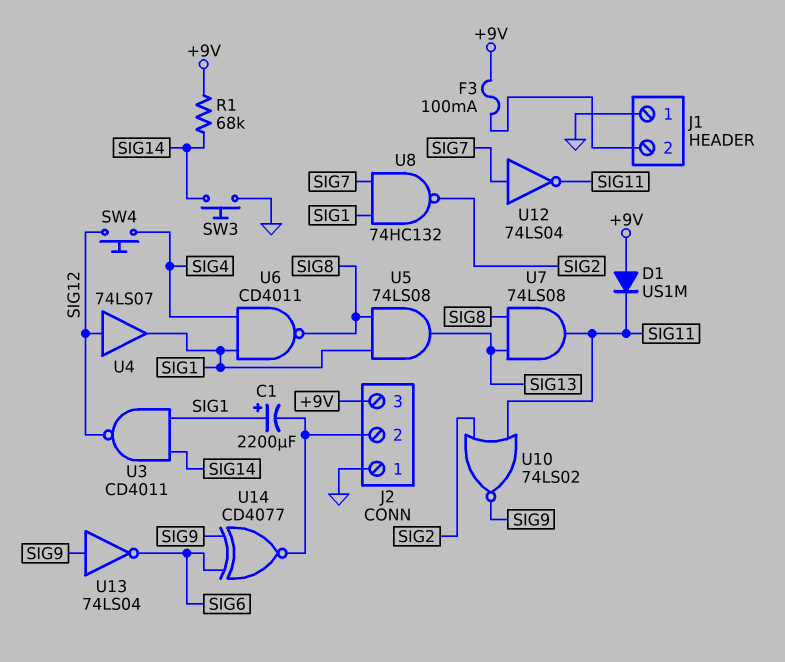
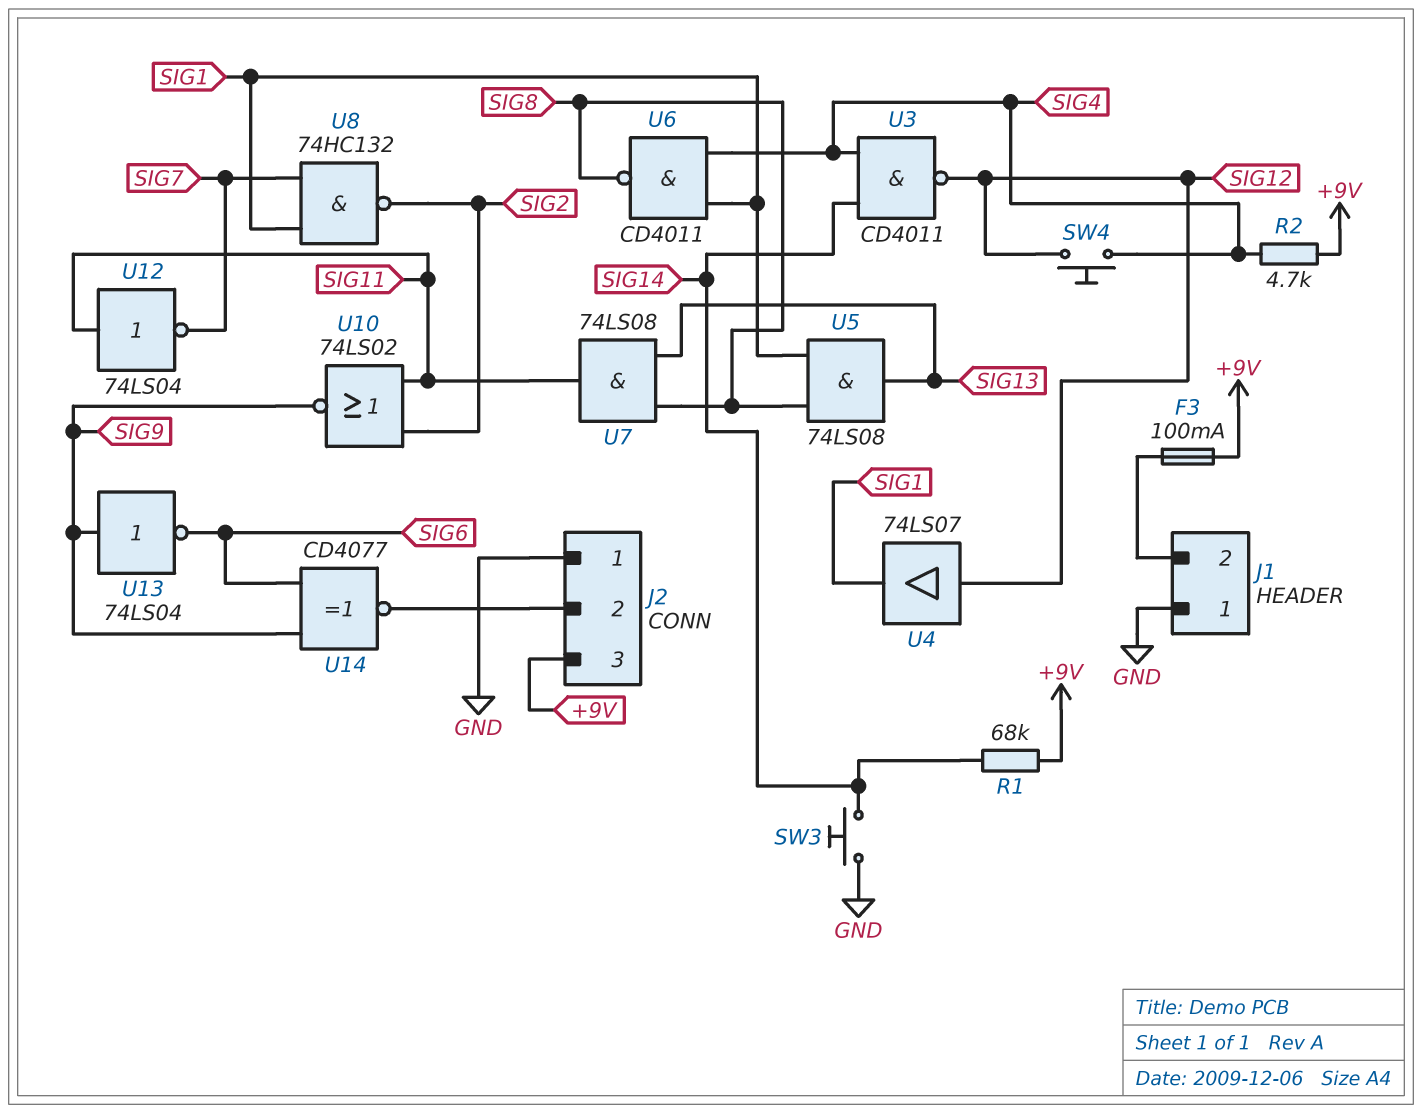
C1: 2200uF (plus SIG1, minus J2/2) -> none
D1: diode US1M (A +9V, K SIG11) -> none
R2: none -> 4.7k (+9V, SIG4)
U3: NAND CD4011 (in SIG1, in SIG14, out SIG12) -> NAND CD4011 (in SIG4, in SIG14, out SIG12)
U12: NOT 74LS04 (in SIG7, out SIG11) -> NOT 74LS04 (in SIG11, out SIG7)

